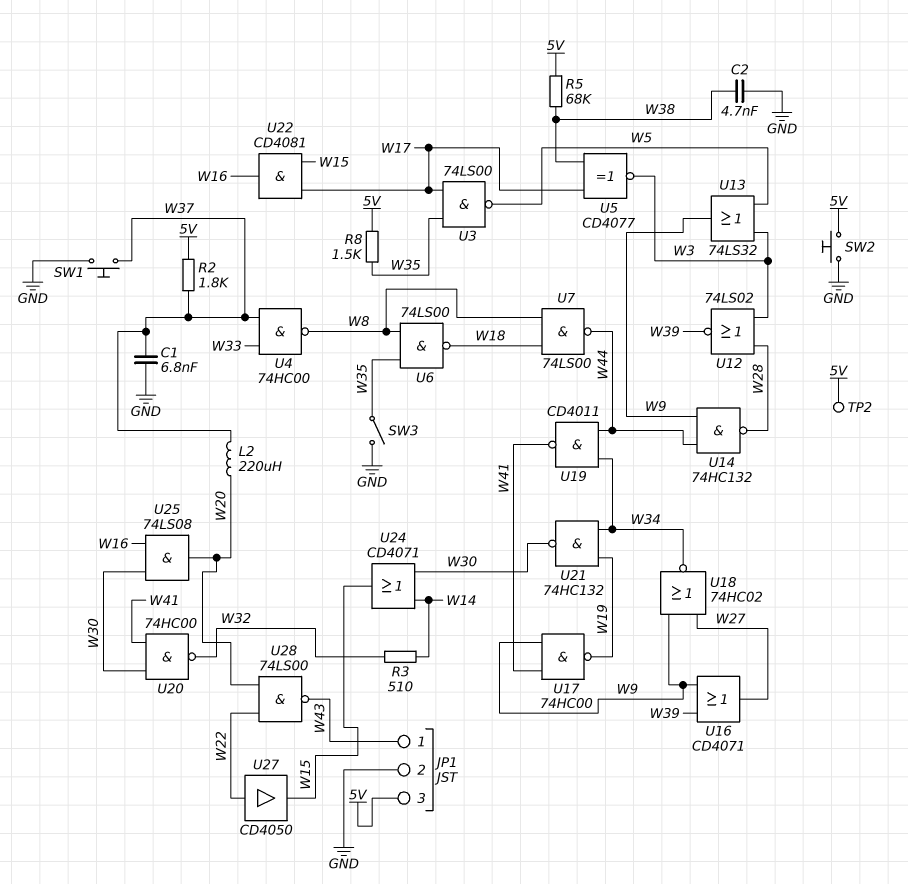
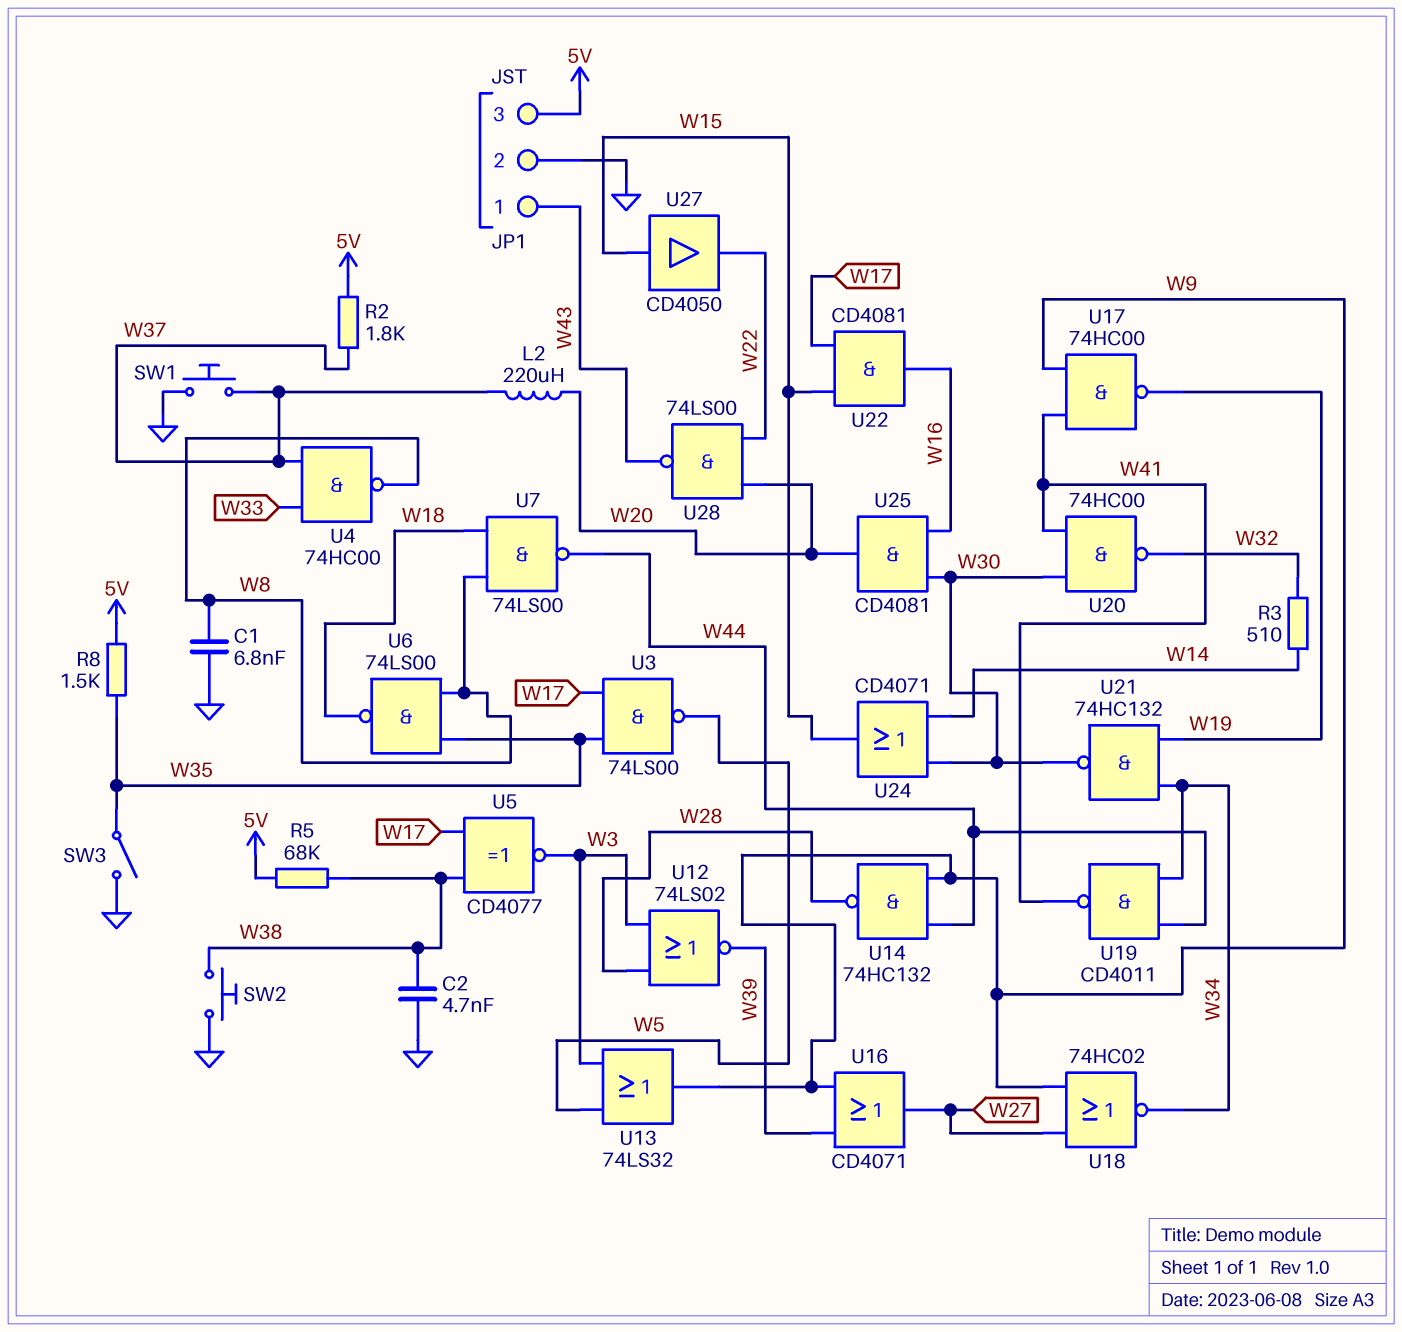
C1: 6.8nF (GND, W37) -> 6.8nF (GND, W8)
SW2: button (5V, GND) -> button (GND, W38)
TP2: test point (5V) -> none
U25: AND 74LS08 (in W16, in W30, out W20) -> AND CD4081 (in W16, in W30, out W20)
U27: buffer CD4050 (in W22, out W15) -> buffer CD4050 (in W15, out W22)

